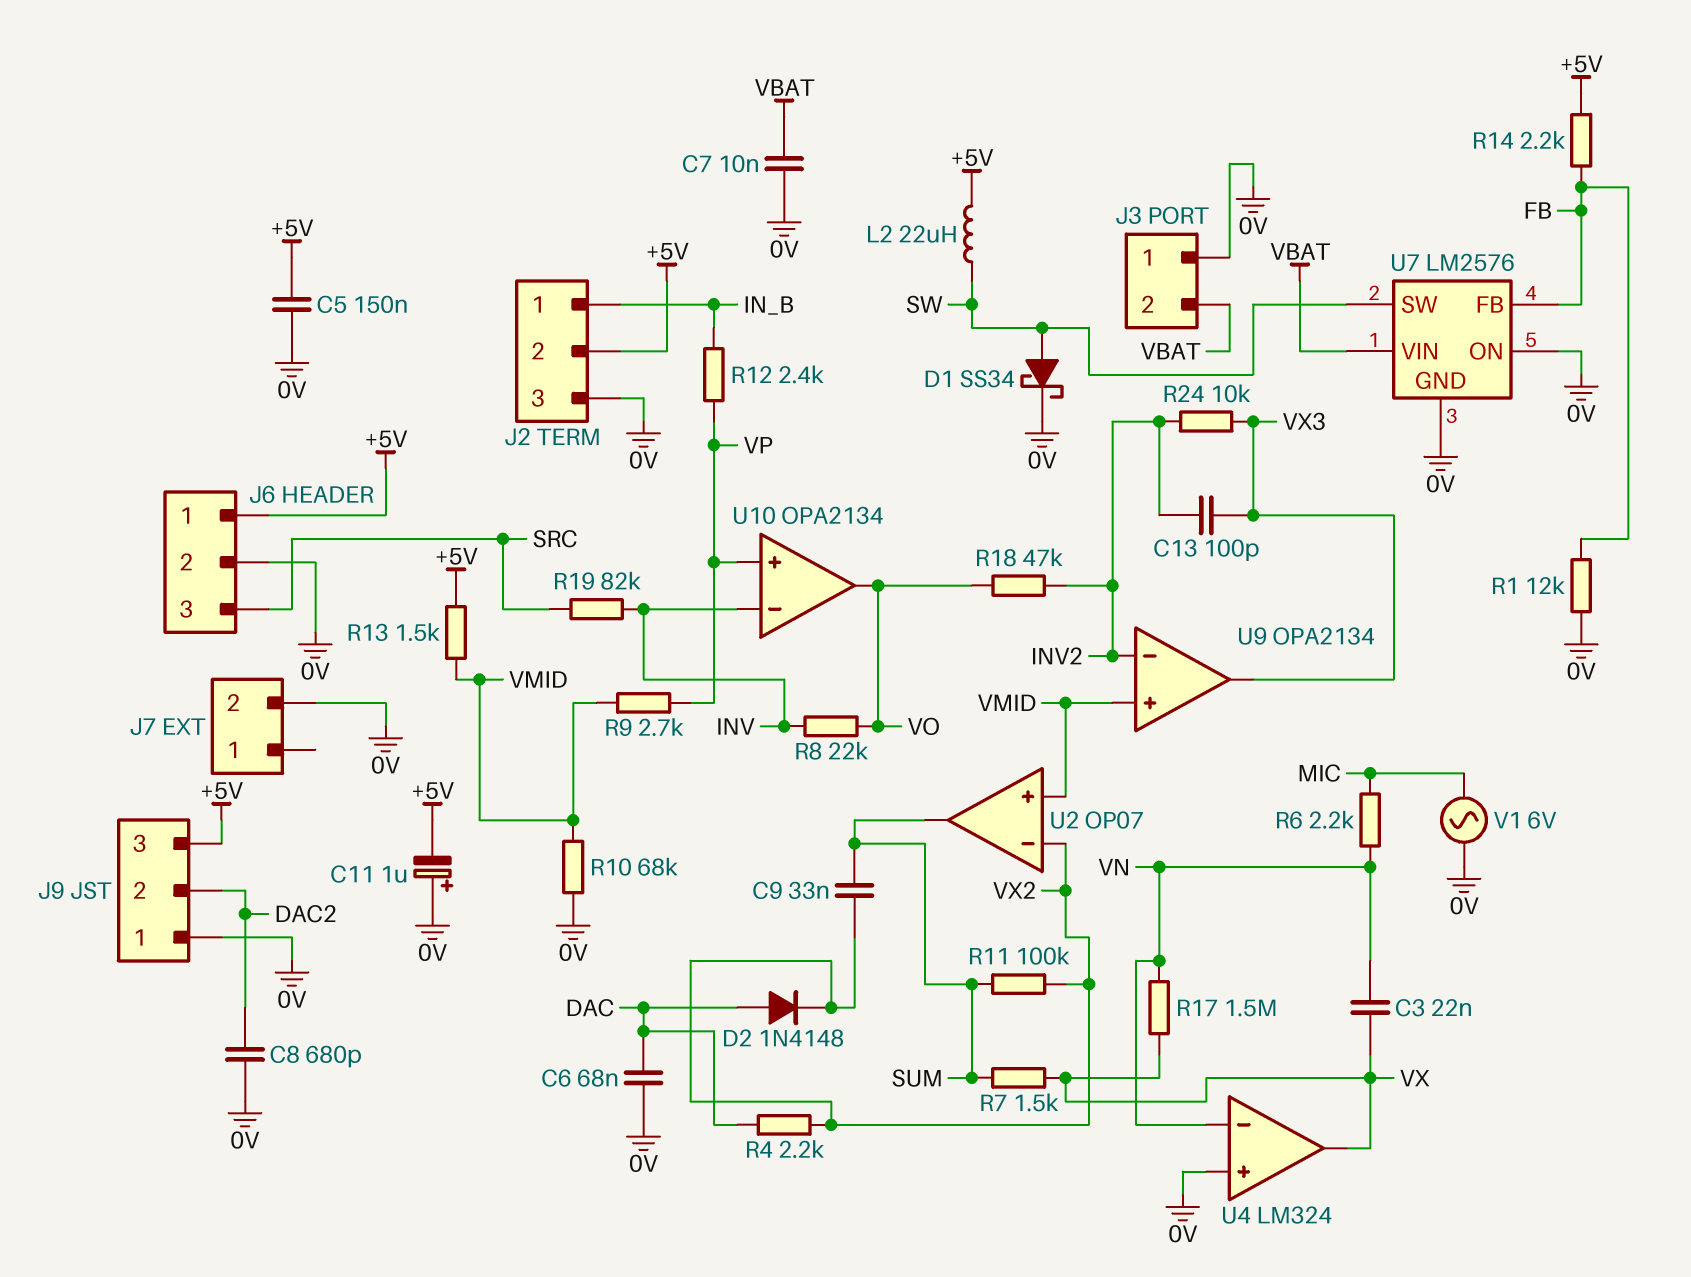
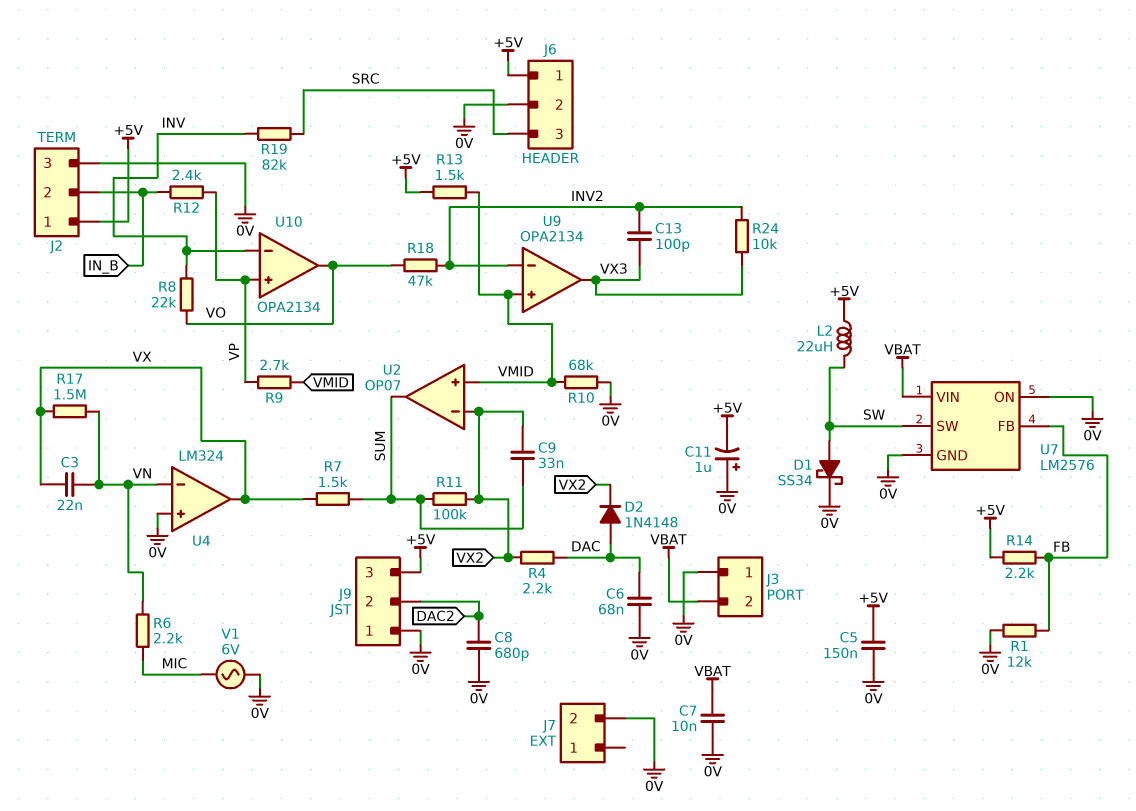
J2 pin 1: IN_B -> +5V
J2 pin 2: +5V -> IN_B

